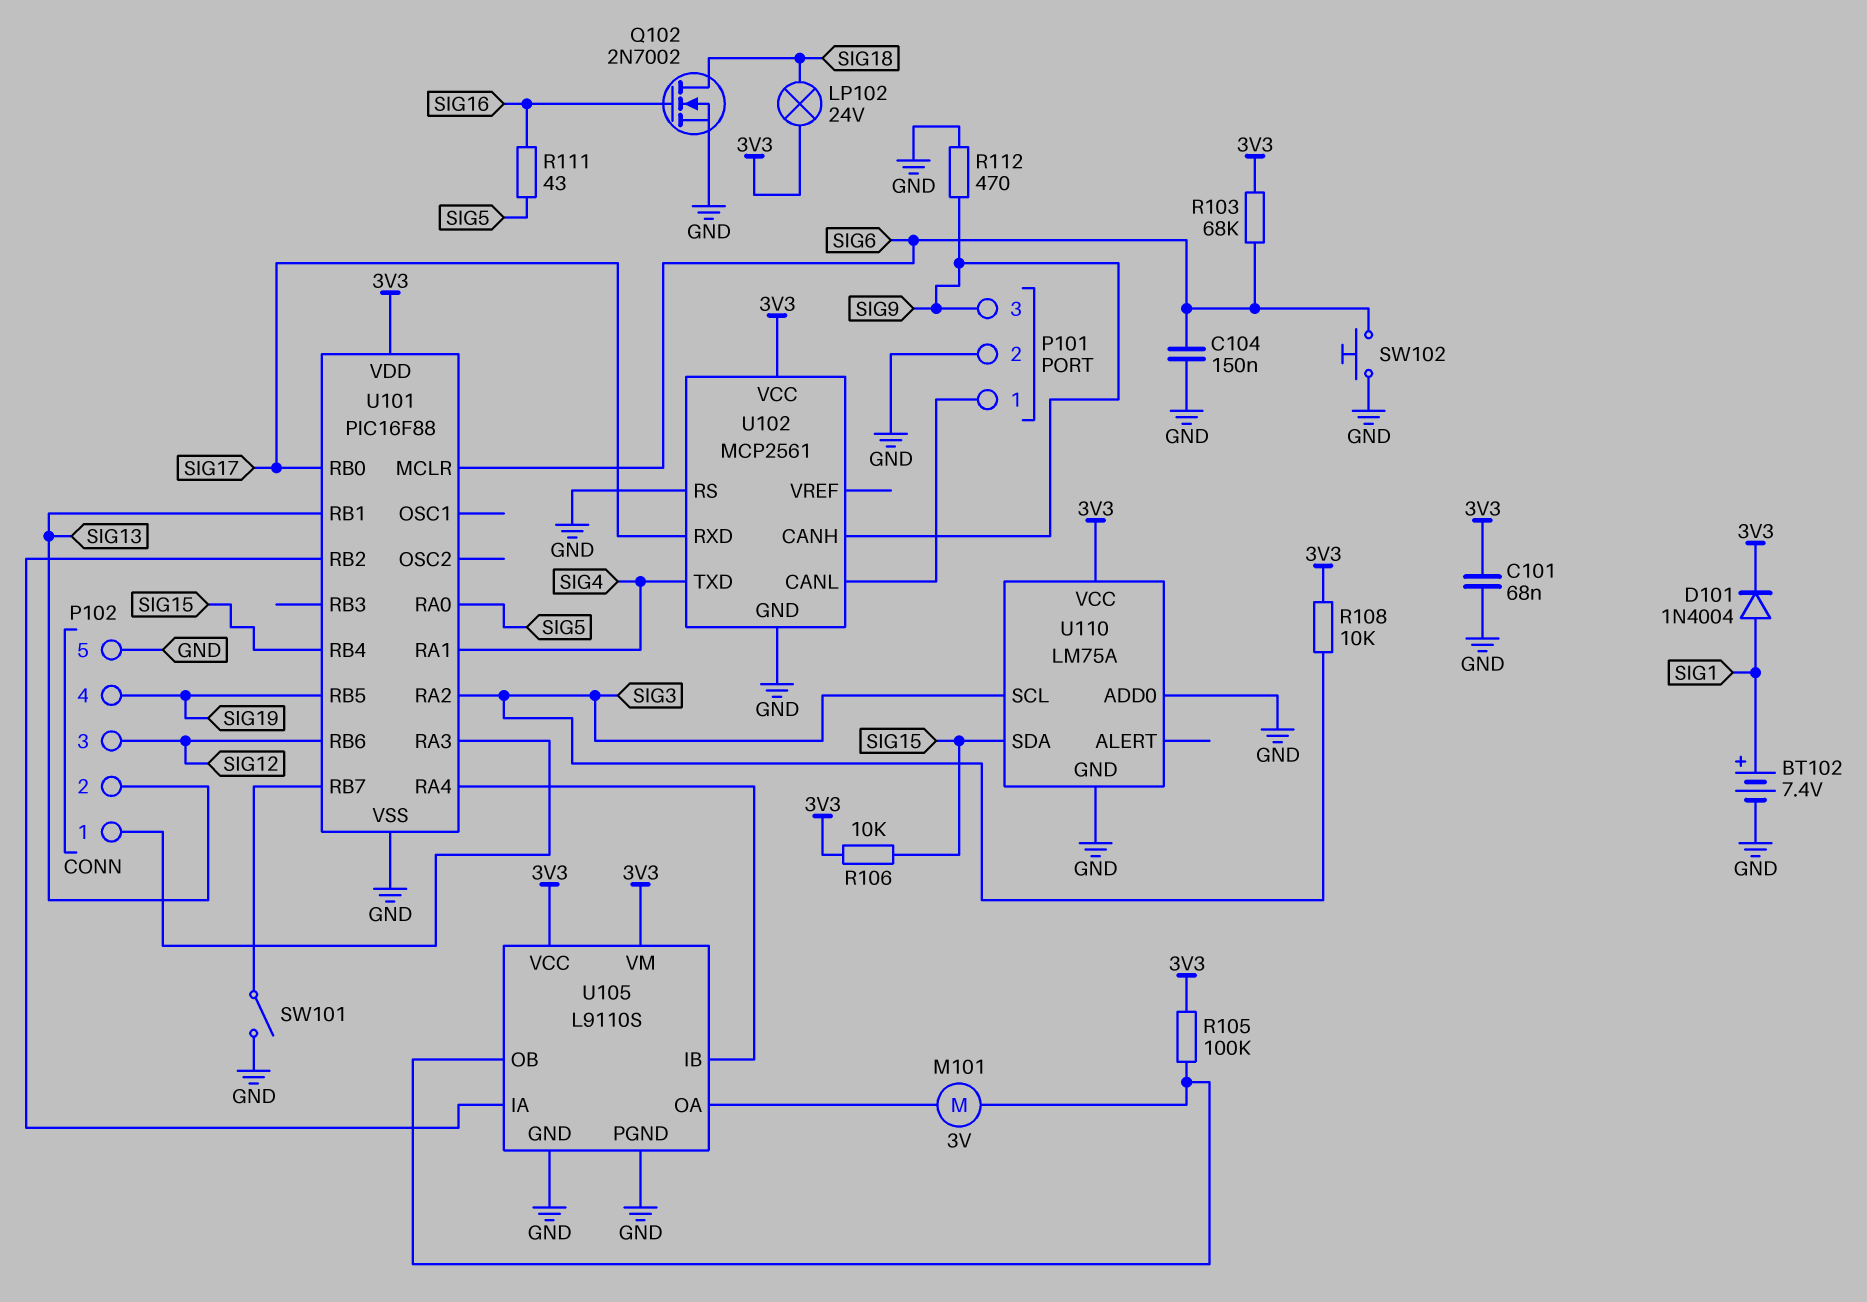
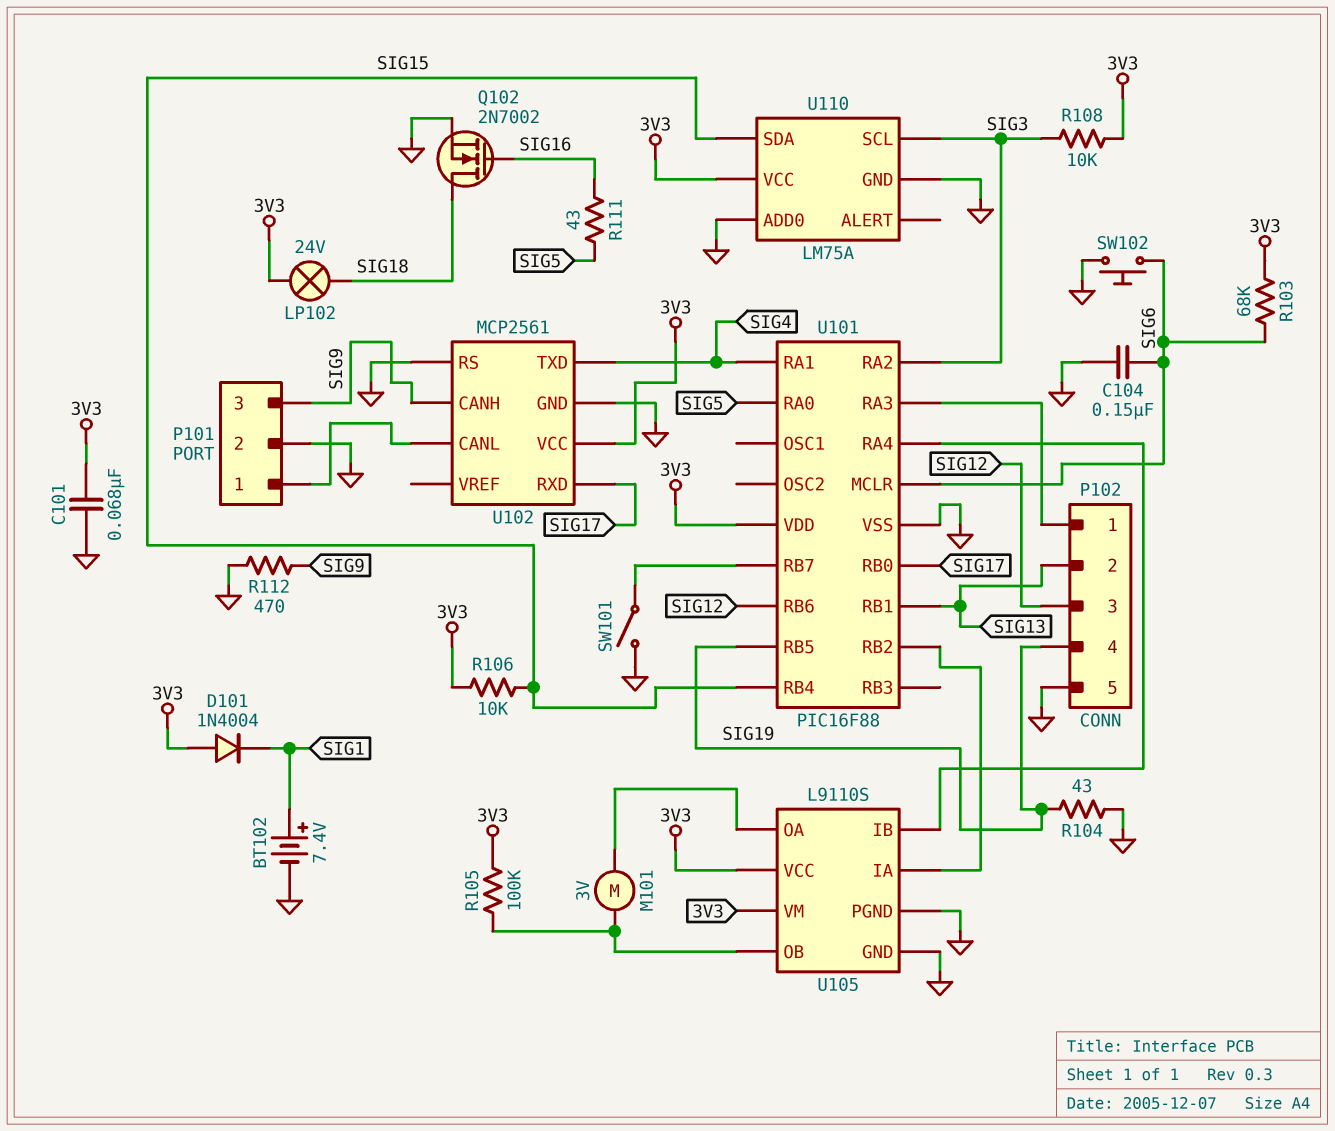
D101: diode 1N4004 (A SIG1, K 3V3) -> diode 1N4004 (A 3V3, K SIG1)
R104: none -> 43 (GND, SIG19)

